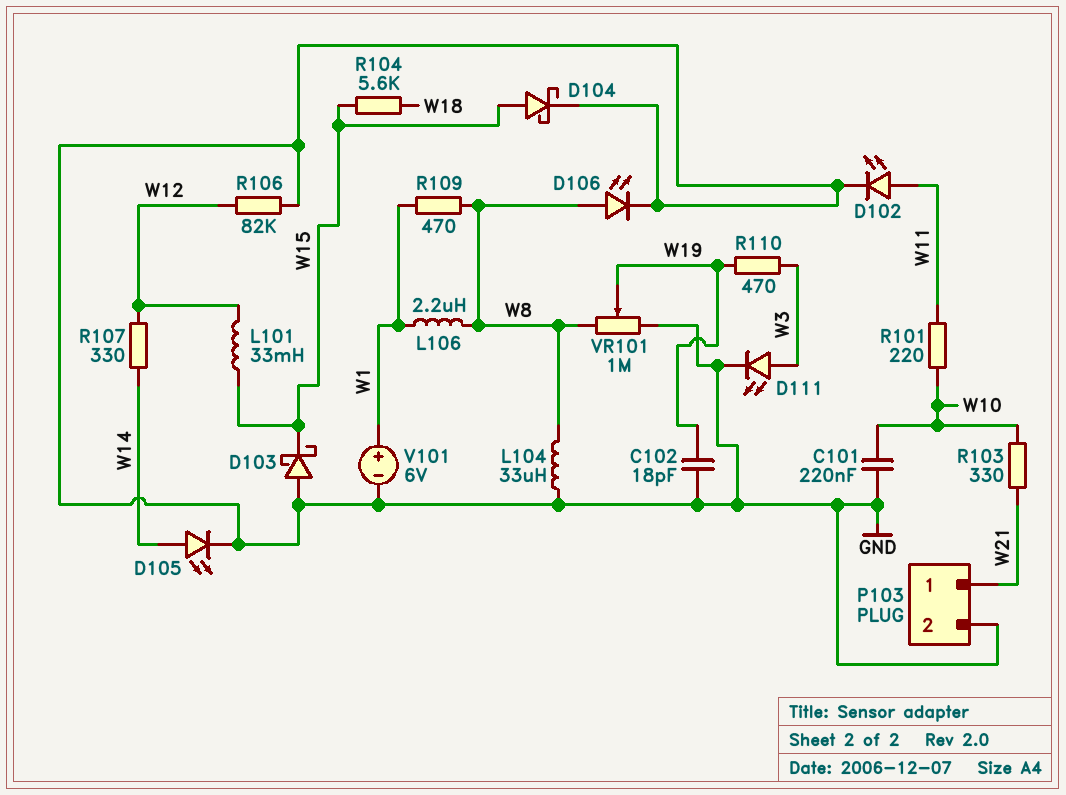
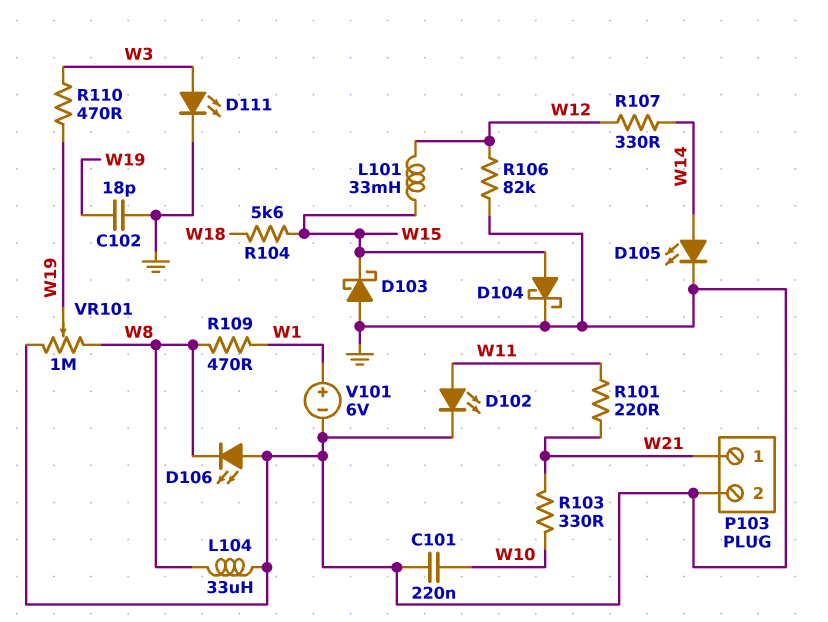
D106: LED (A W8, K GND) -> LED (A GND, K W8)
L106: 2.2uH (W1, W8) -> none
R101: 220 (W10, W11) -> 220 (W11, W21)

